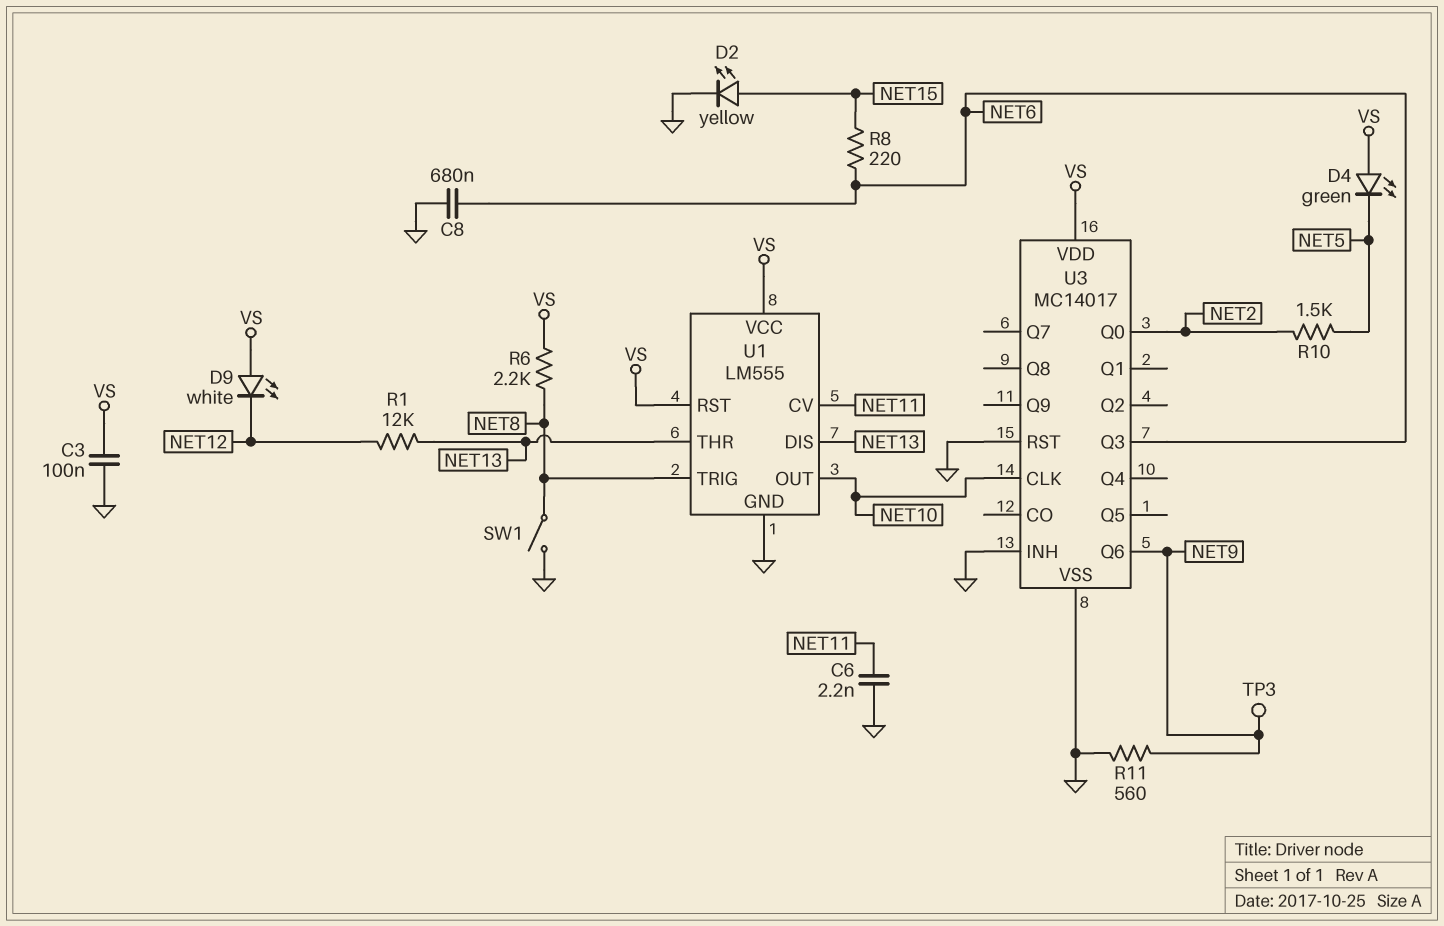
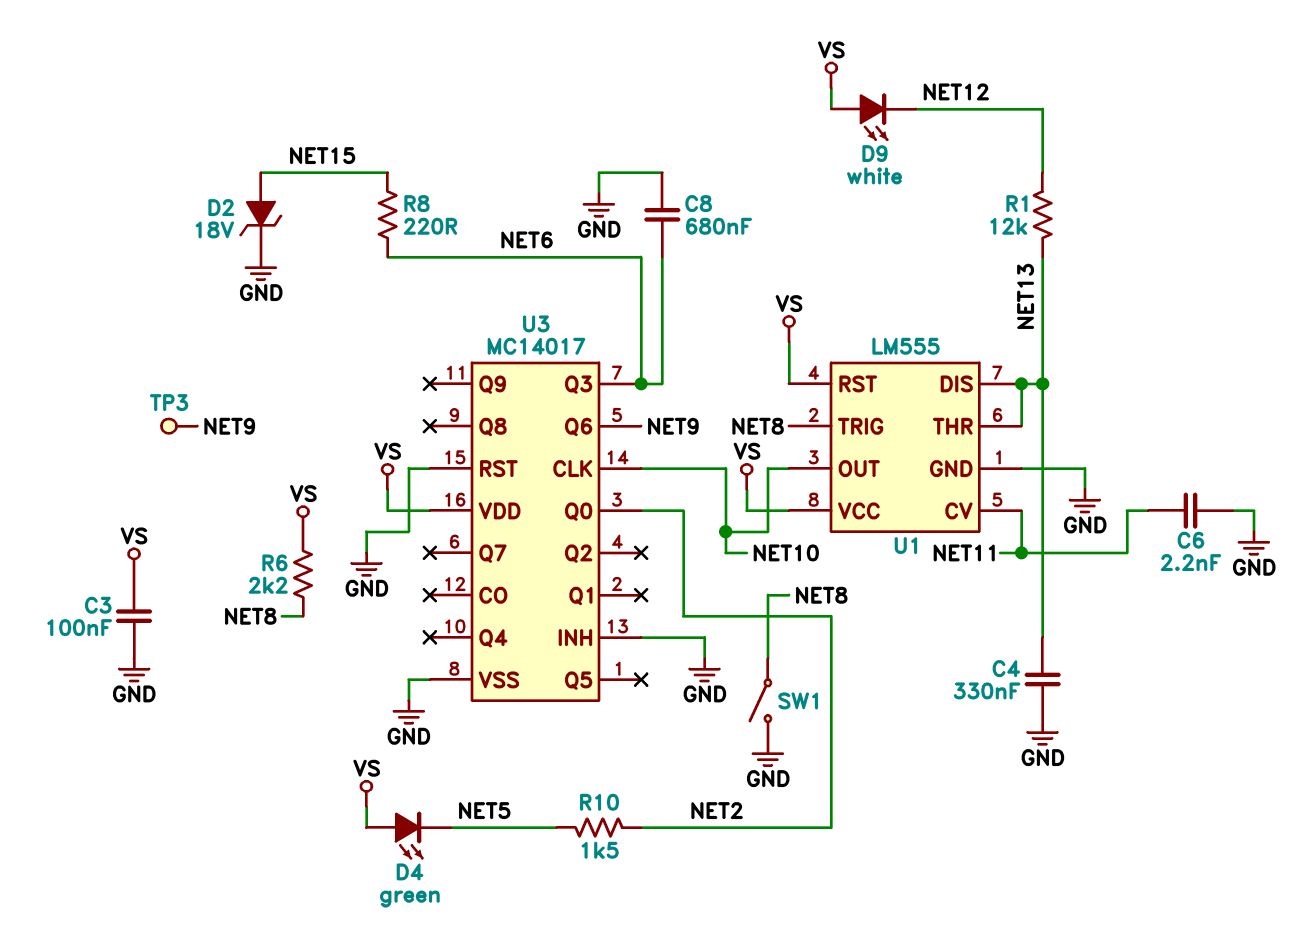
C4: none -> 330nF (GND, NET13)
D2: LED yellow (A NET15, K GND) -> zener 18V (A NET15, K GND)
R11: 560 (GND, NET9) -> none

